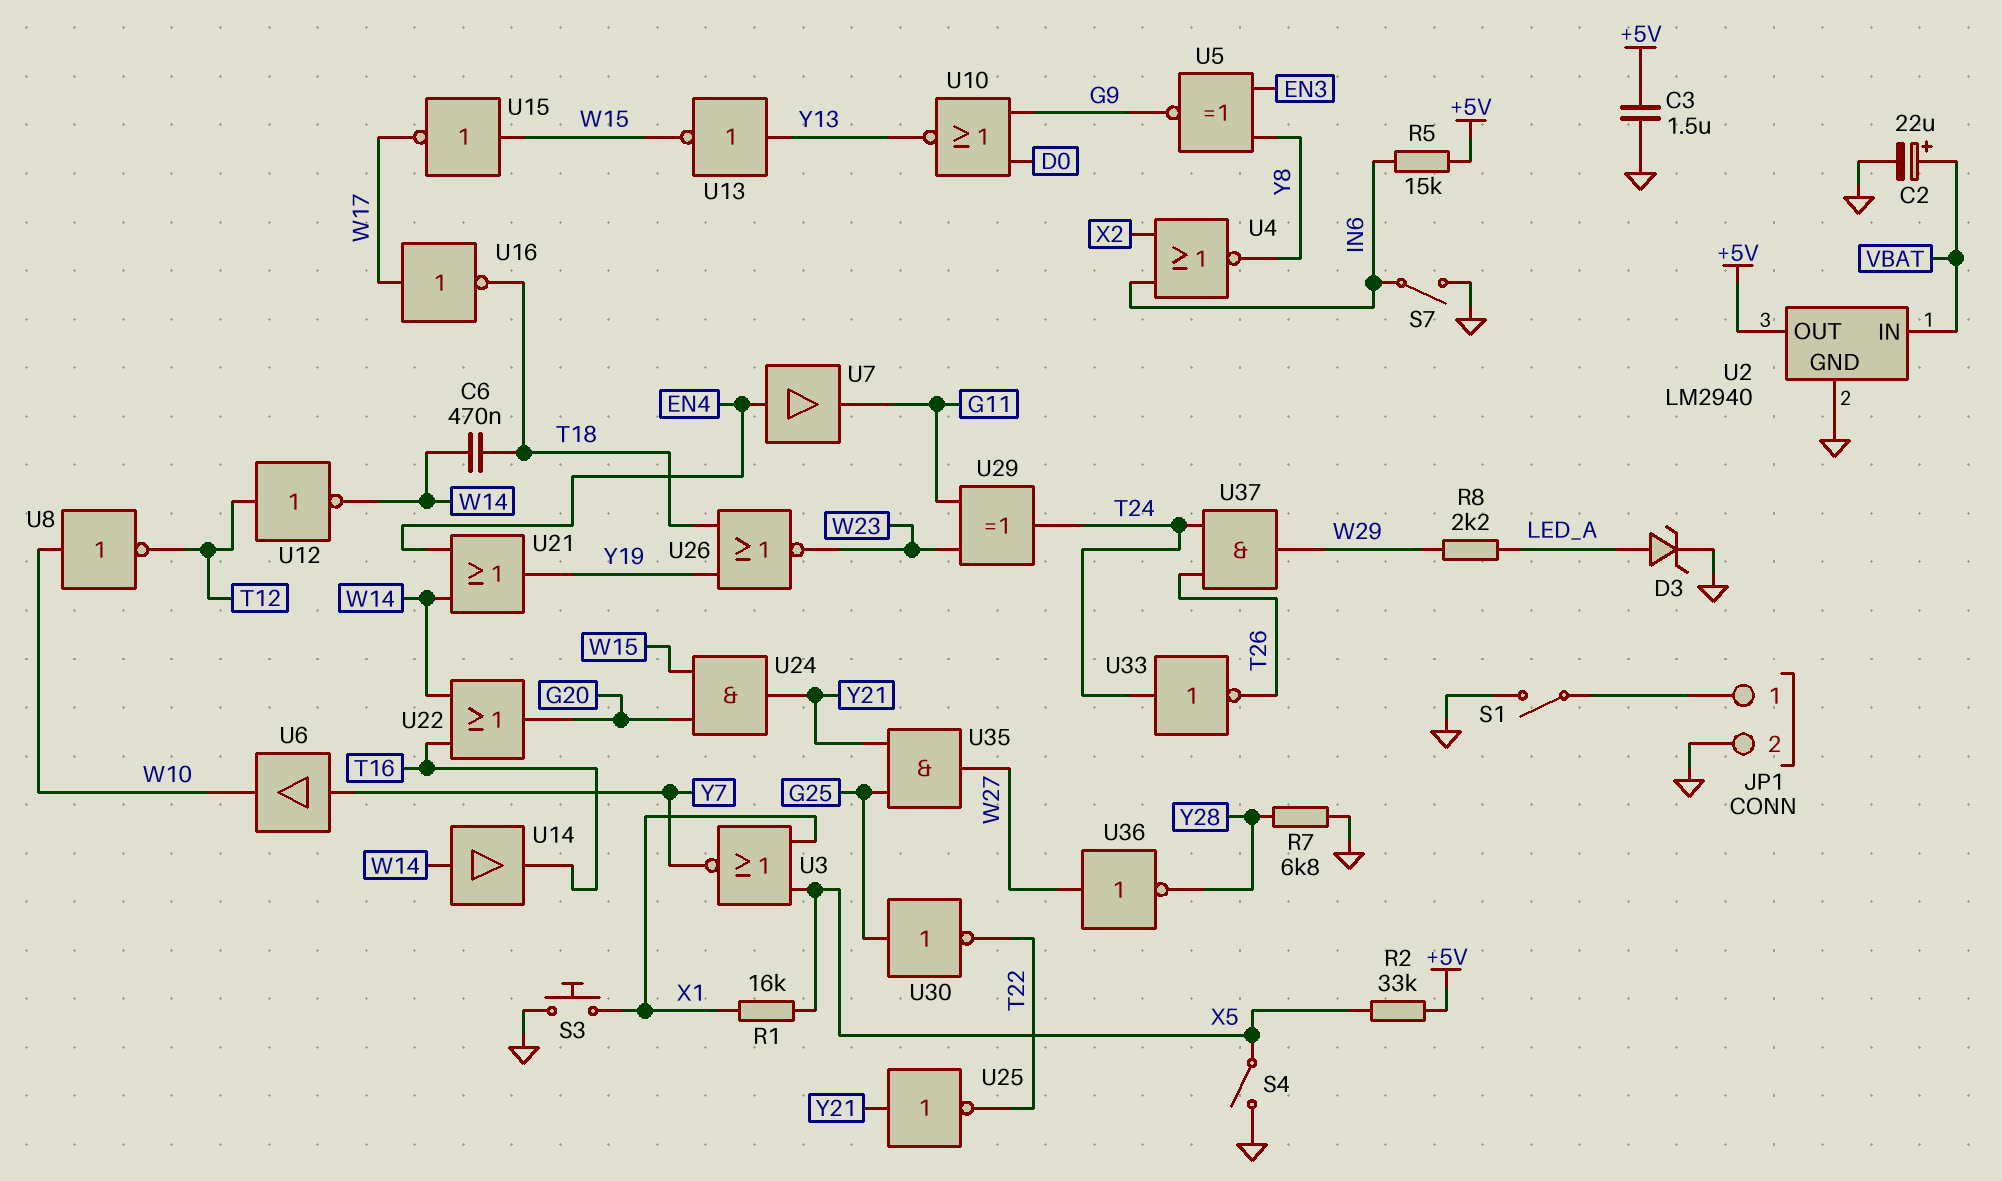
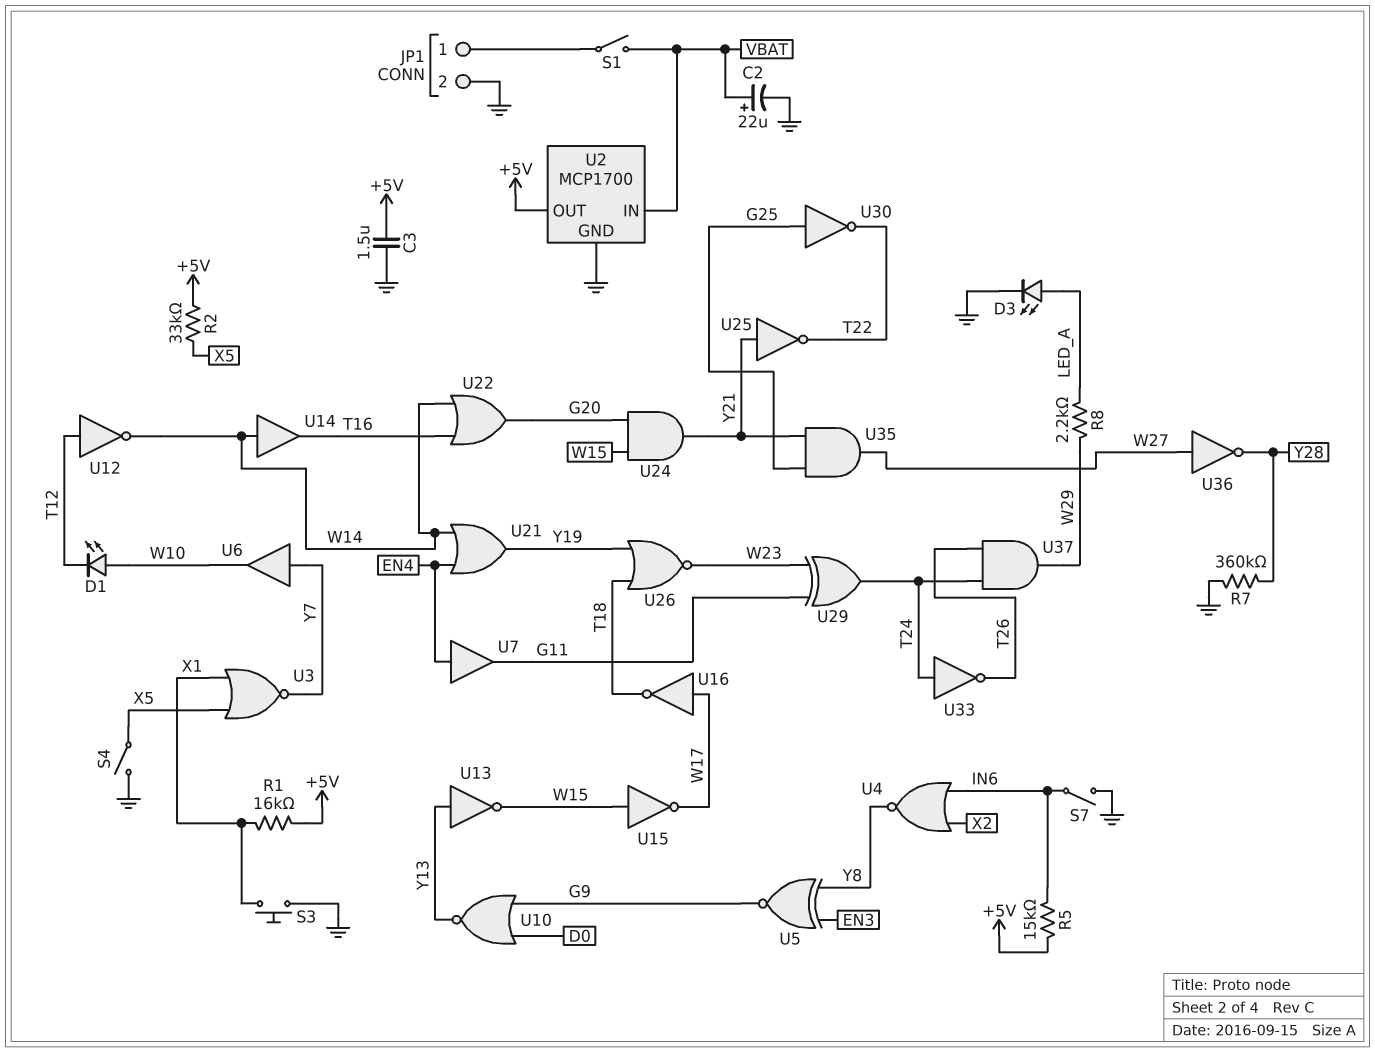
C6: 470nF (T18, W14) -> none
D1: none -> LED (A W10, K T12)
D3: zener (A LED_A, K GND) -> LED (A LED_A, K GND)
R1: 16k (X1, X5) -> 16k (+5V, X1)
R7: 6.8k (GND, Y28) -> 360k (GND, Y28)
S1: switch (GND, JP1/1) -> switch (JP1/1, VBAT)
U2: LM2940 -> MCP1700
U8: NOT (in W10, out T12) -> none

